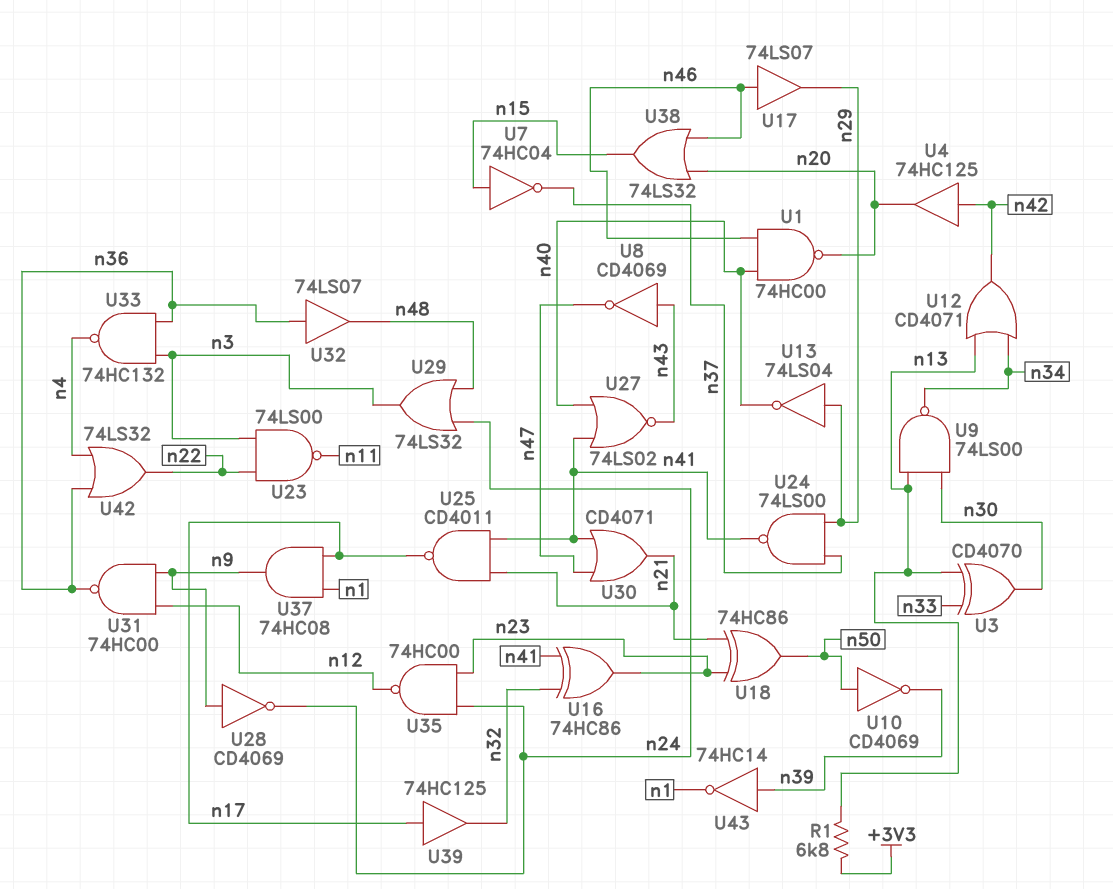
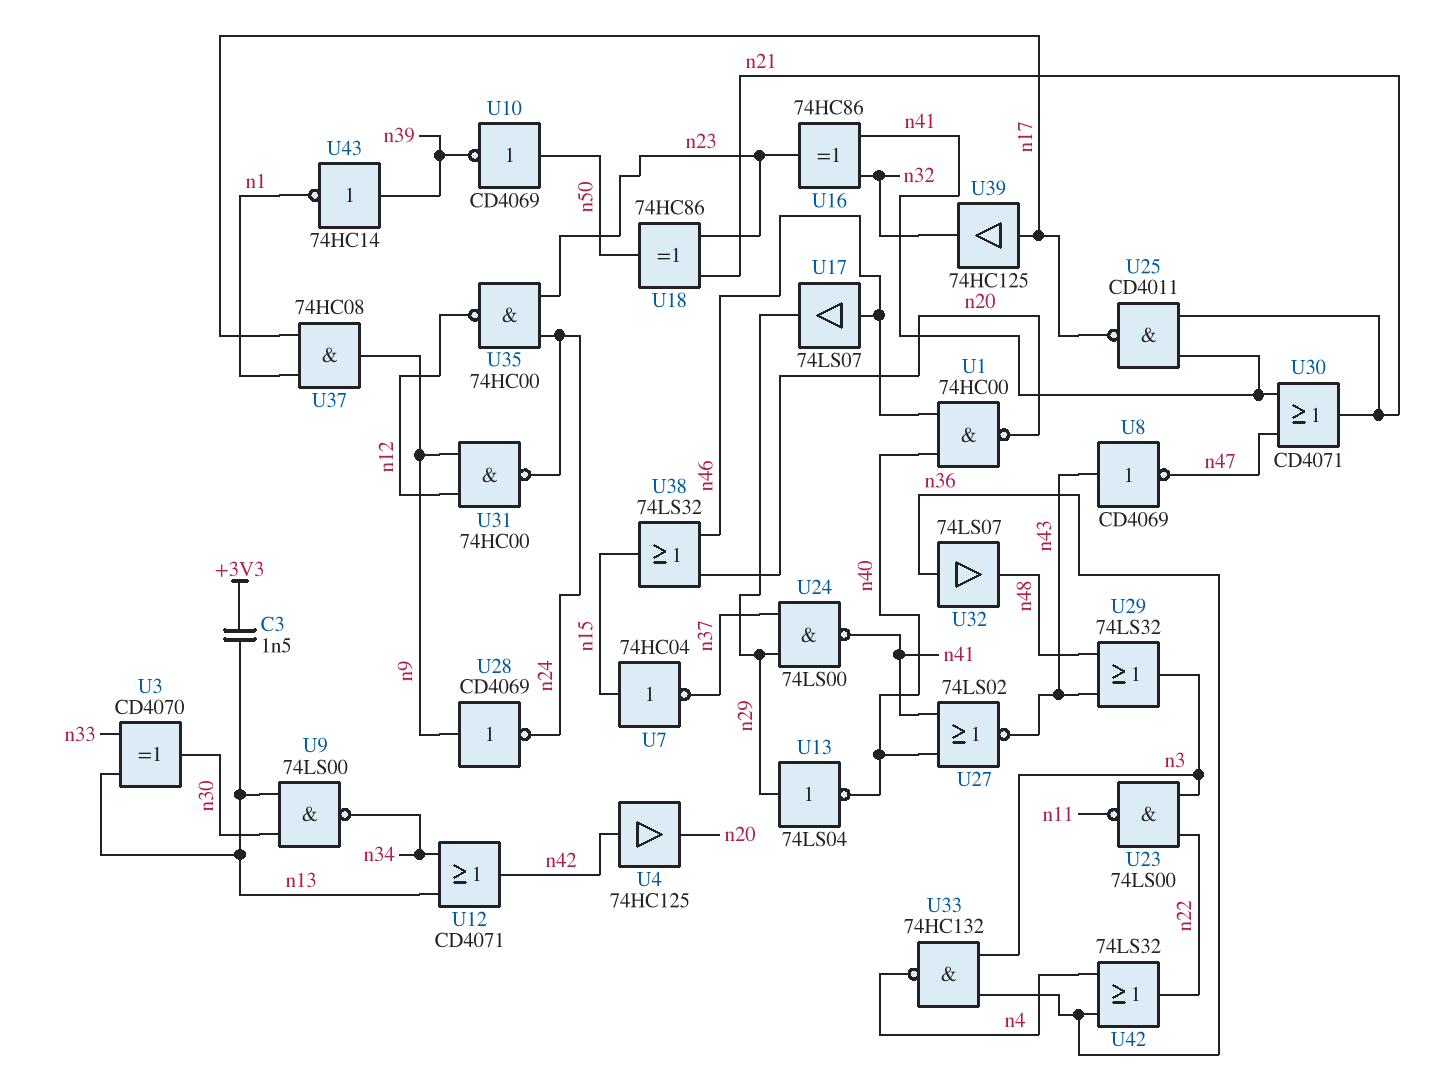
C3: none -> 1.5nF (+3V3, n13)
R1: 6.8k (+3V3, n13) -> none
U29: OR 74LS32 (in n24, in n48, out n3) -> OR 74LS32 (in n43, in n48, out n3)
U31: NAND 74HC00 (in n9, in n12, out n36) -> NAND 74HC00 (in n9, in n12, out n24)

